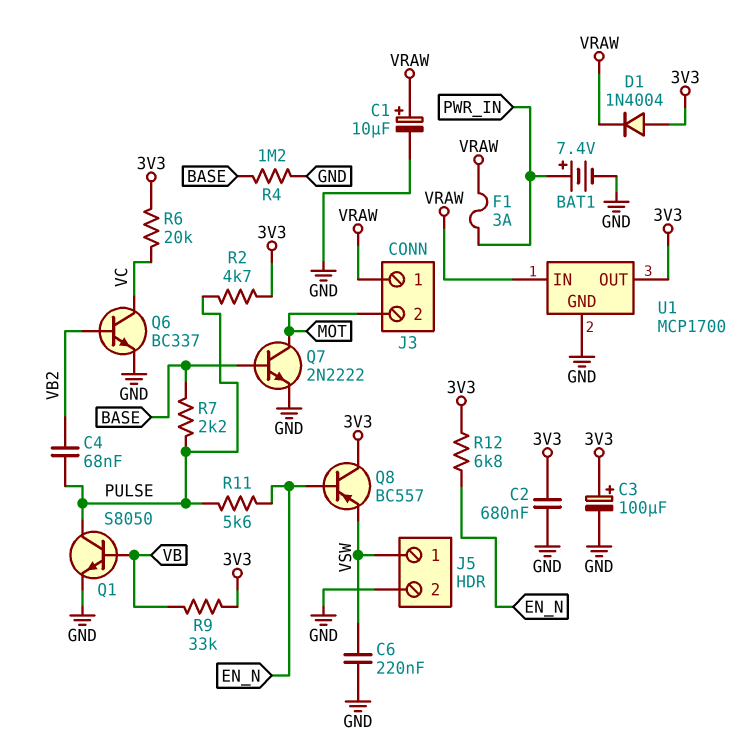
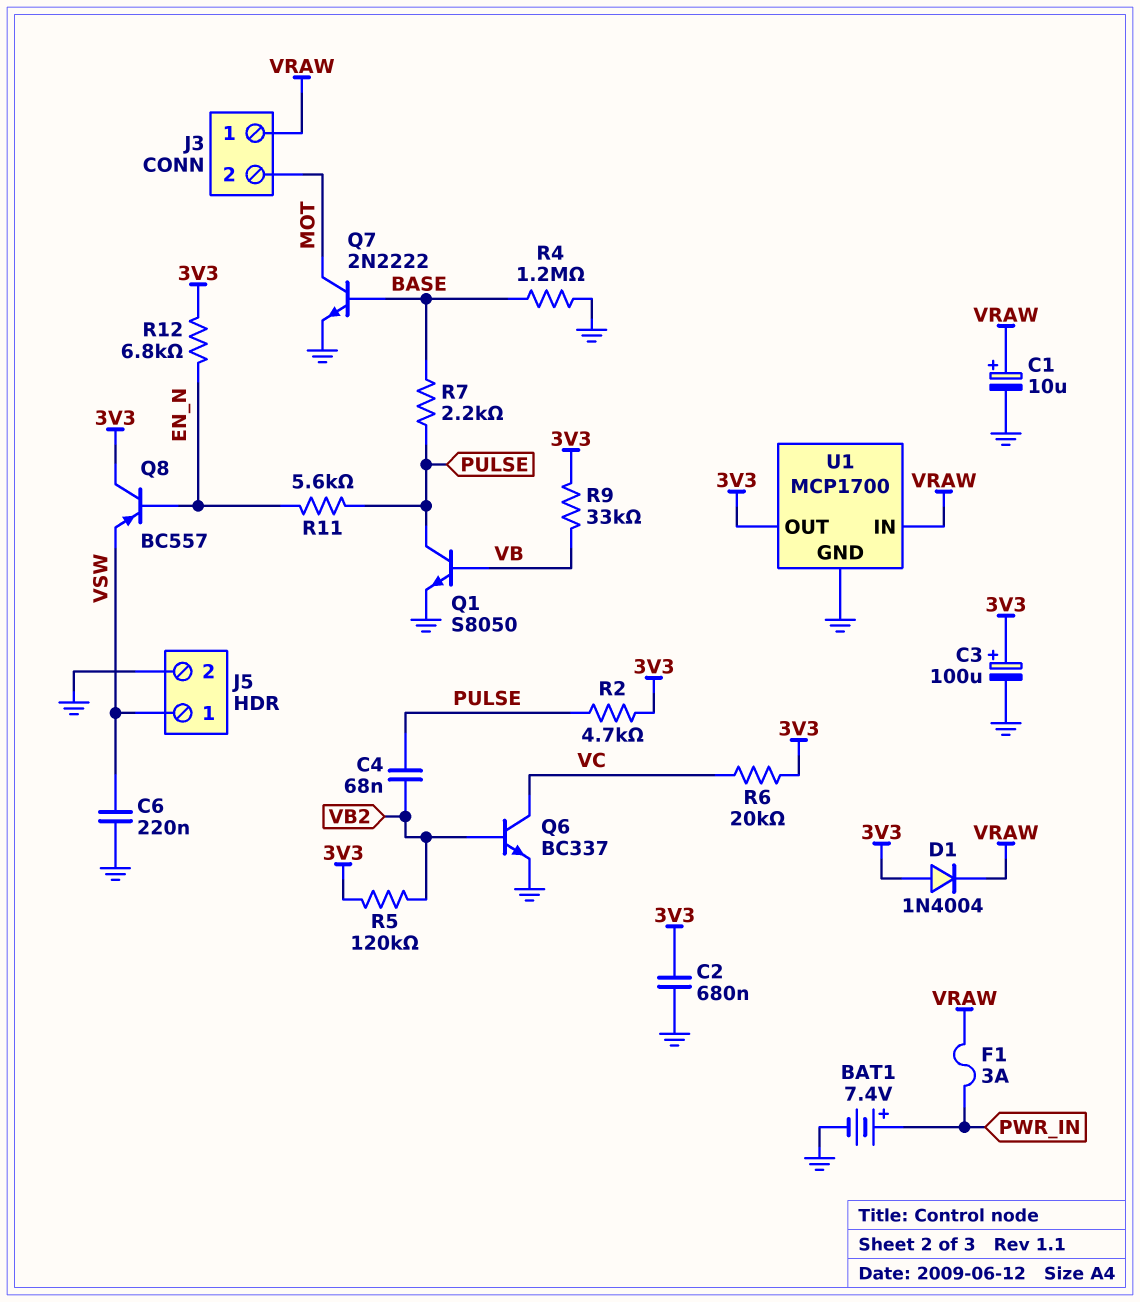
R5: none -> 120k (3V3, VB2)

